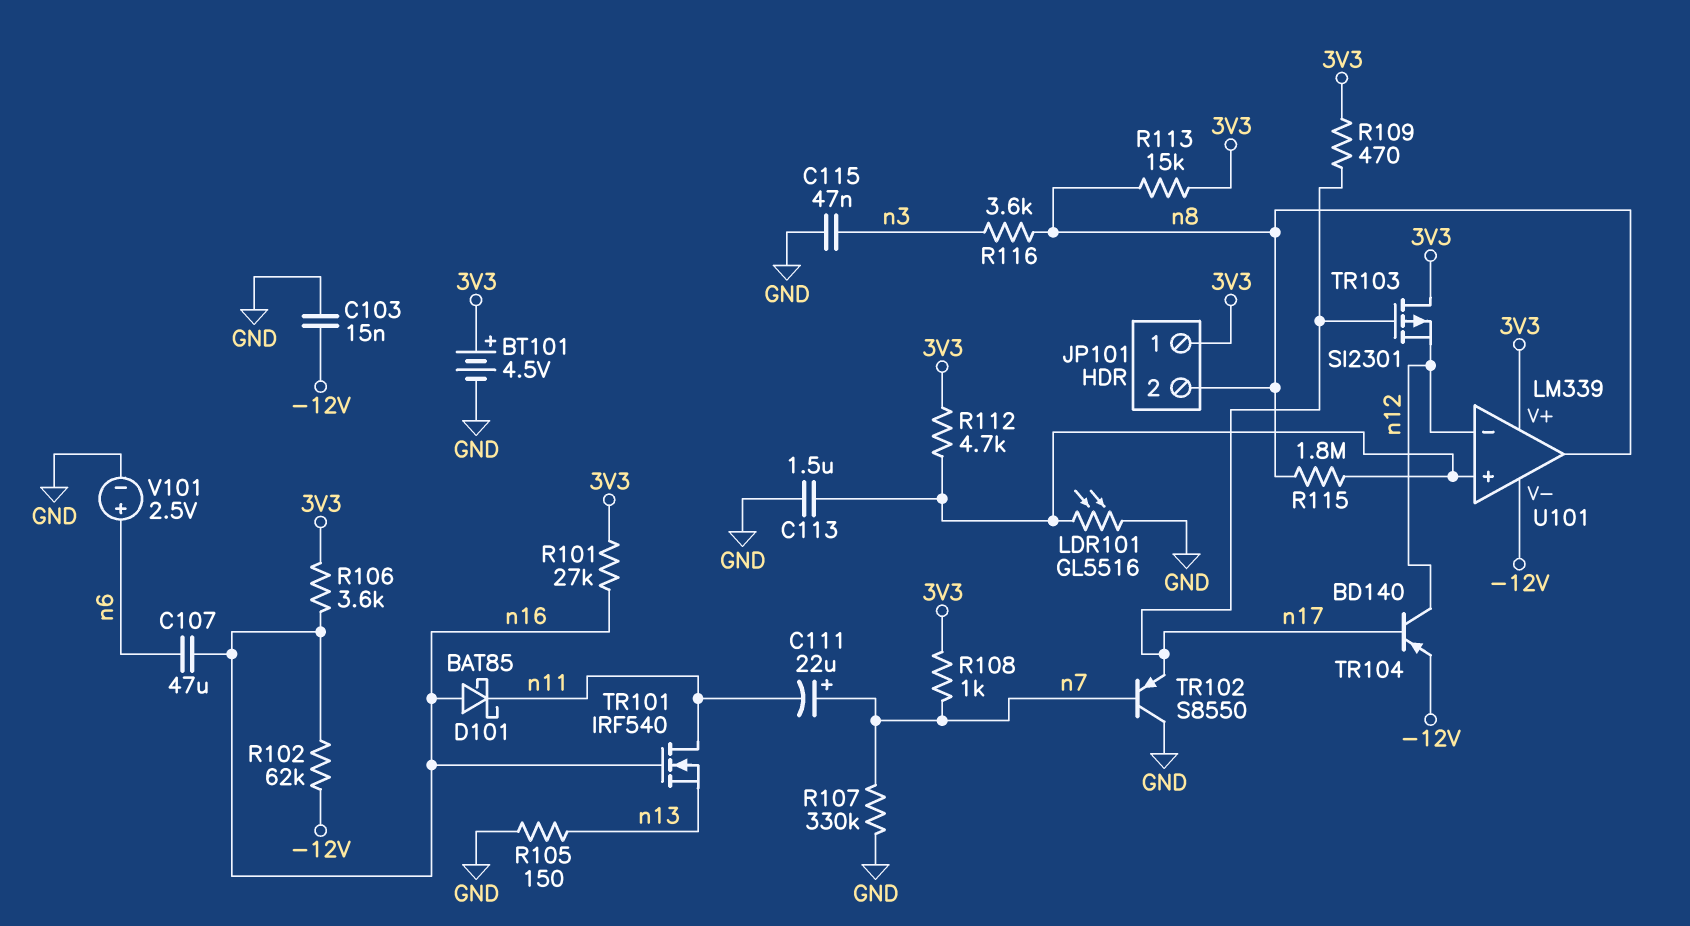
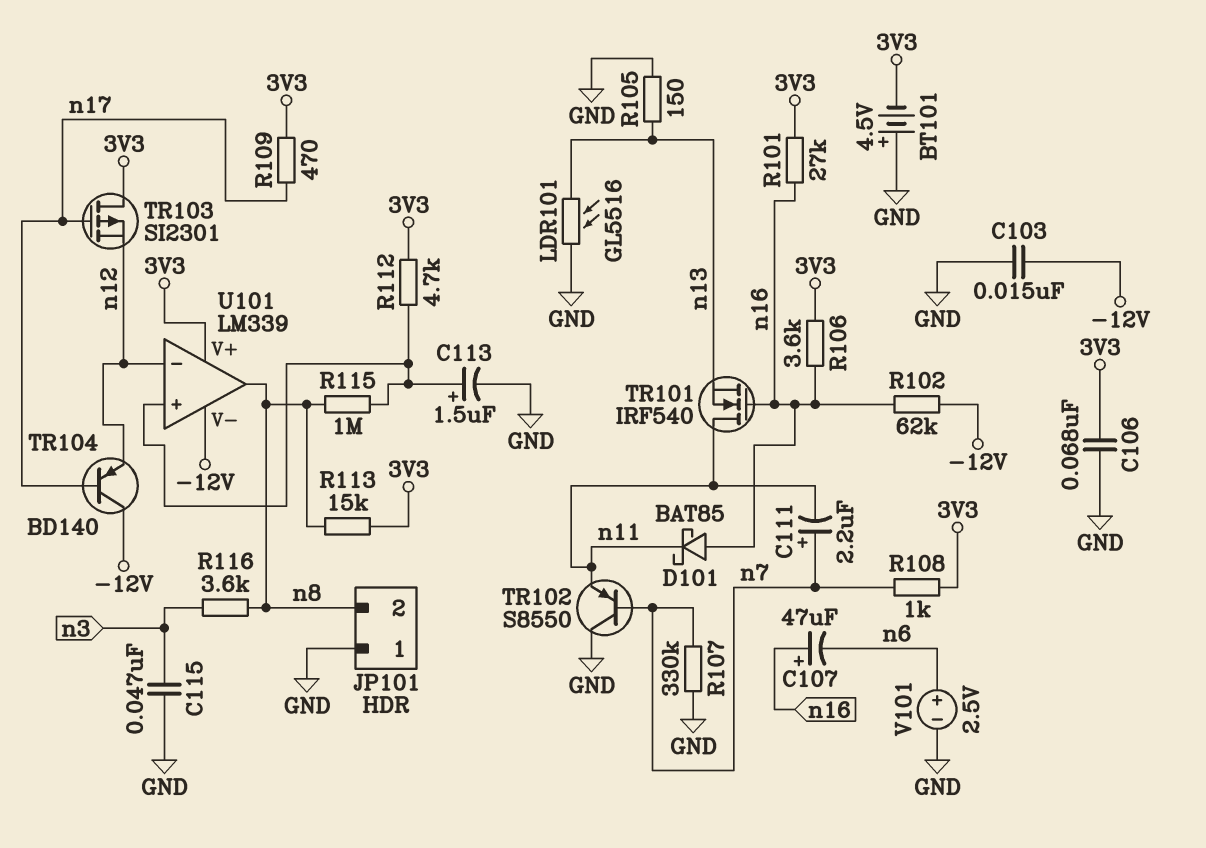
BT101: 4.5V (plus 3V3, minus GND) -> 4.5V (plus GND, minus 3V3)
C106: none -> 68nF (3V3, GND)
C107: 47uF (n6, n16) -> 47uF (plus n16, minus n6)
C111: 22uF (plus n7, minus n11) -> 2.2uF (plus n7, minus n11)
C113: 1.5uF (GND, U101/in+) -> 1.5uF (plus U101/in+, minus GND)
JP101 pin 1: 3V3 -> GND
LDR101: GL5516 (GND, U101/in+) -> GL5516 (GND, n13)
R115: 1.8M (U101/in+, n8) -> 1M (U101/in+, n8)
TR102: PNP S8550 (B n7, C GND, E n17) -> PNP S8550 (B n7, C GND, E n11)
TR104: PNP BD140 (B n17, C n12, E -12V) -> PNP BD140 (B n17, C -12V, E n12)

